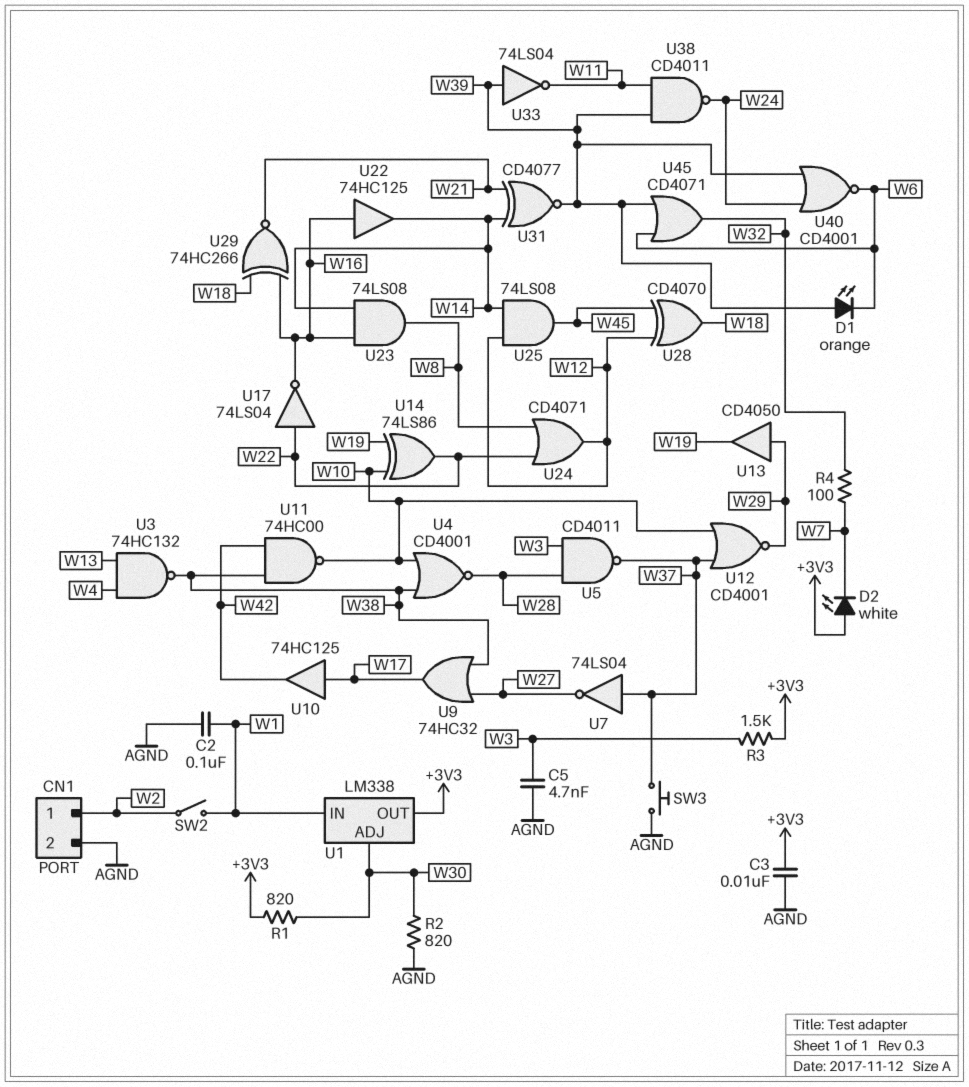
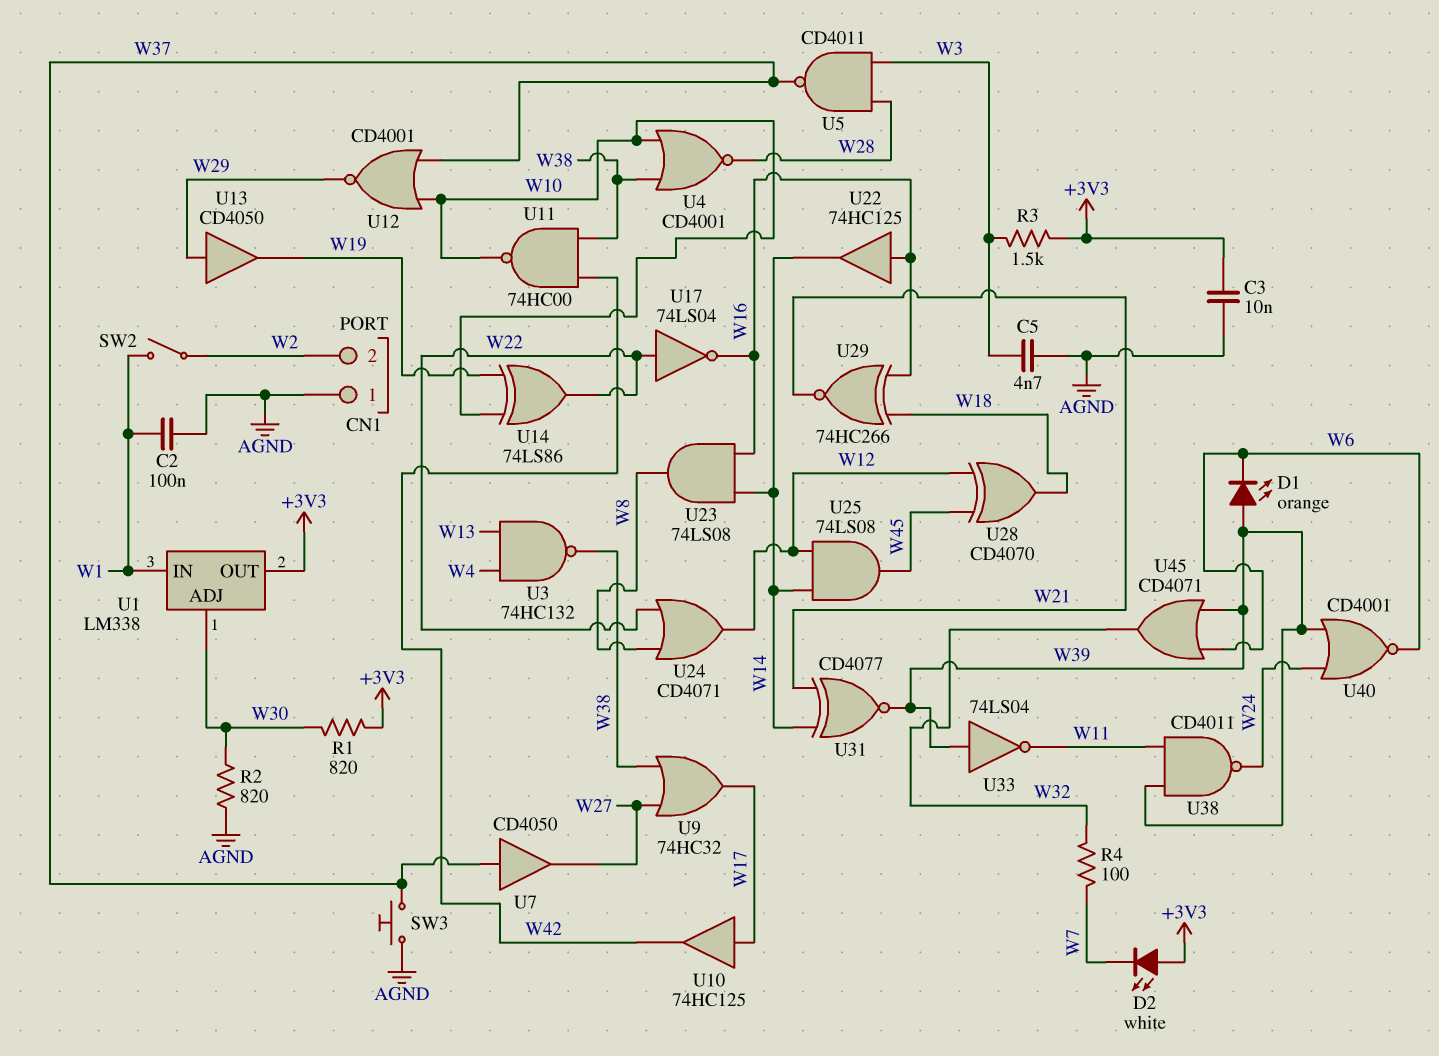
CN1 pin 1: W2 -> AGND
CN1 pin 2: AGND -> W2
U7: NOT 74LS04 (in W37, out W27) -> buffer CD4050 (in W37, out W27)

